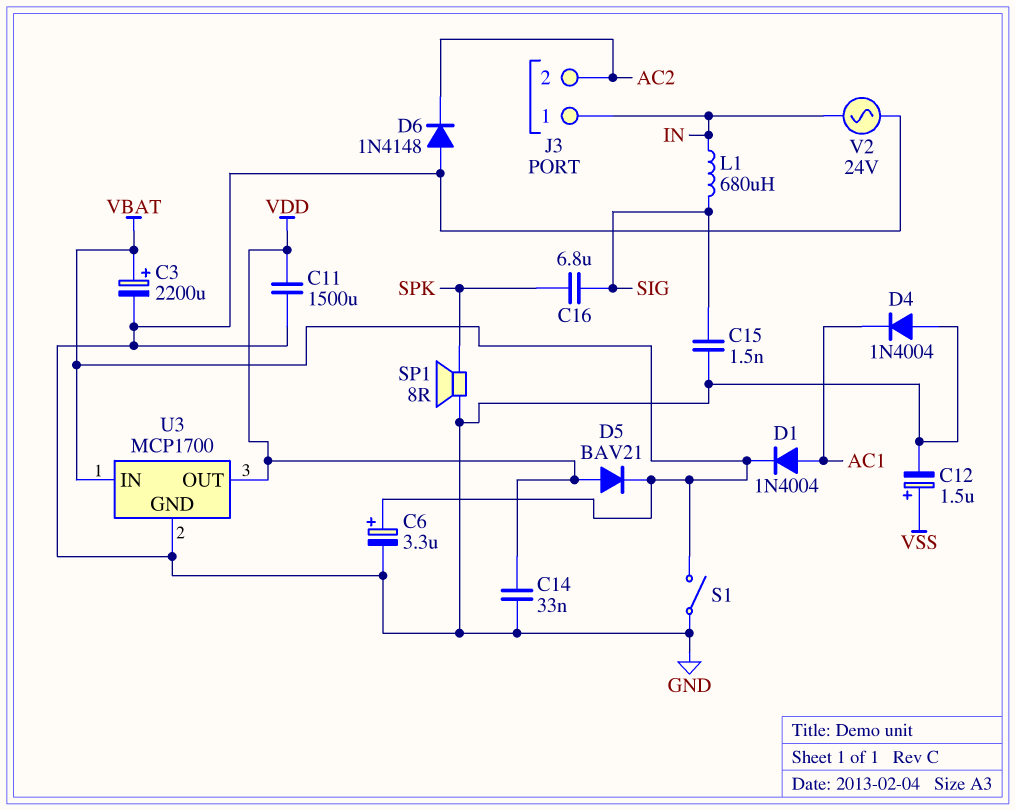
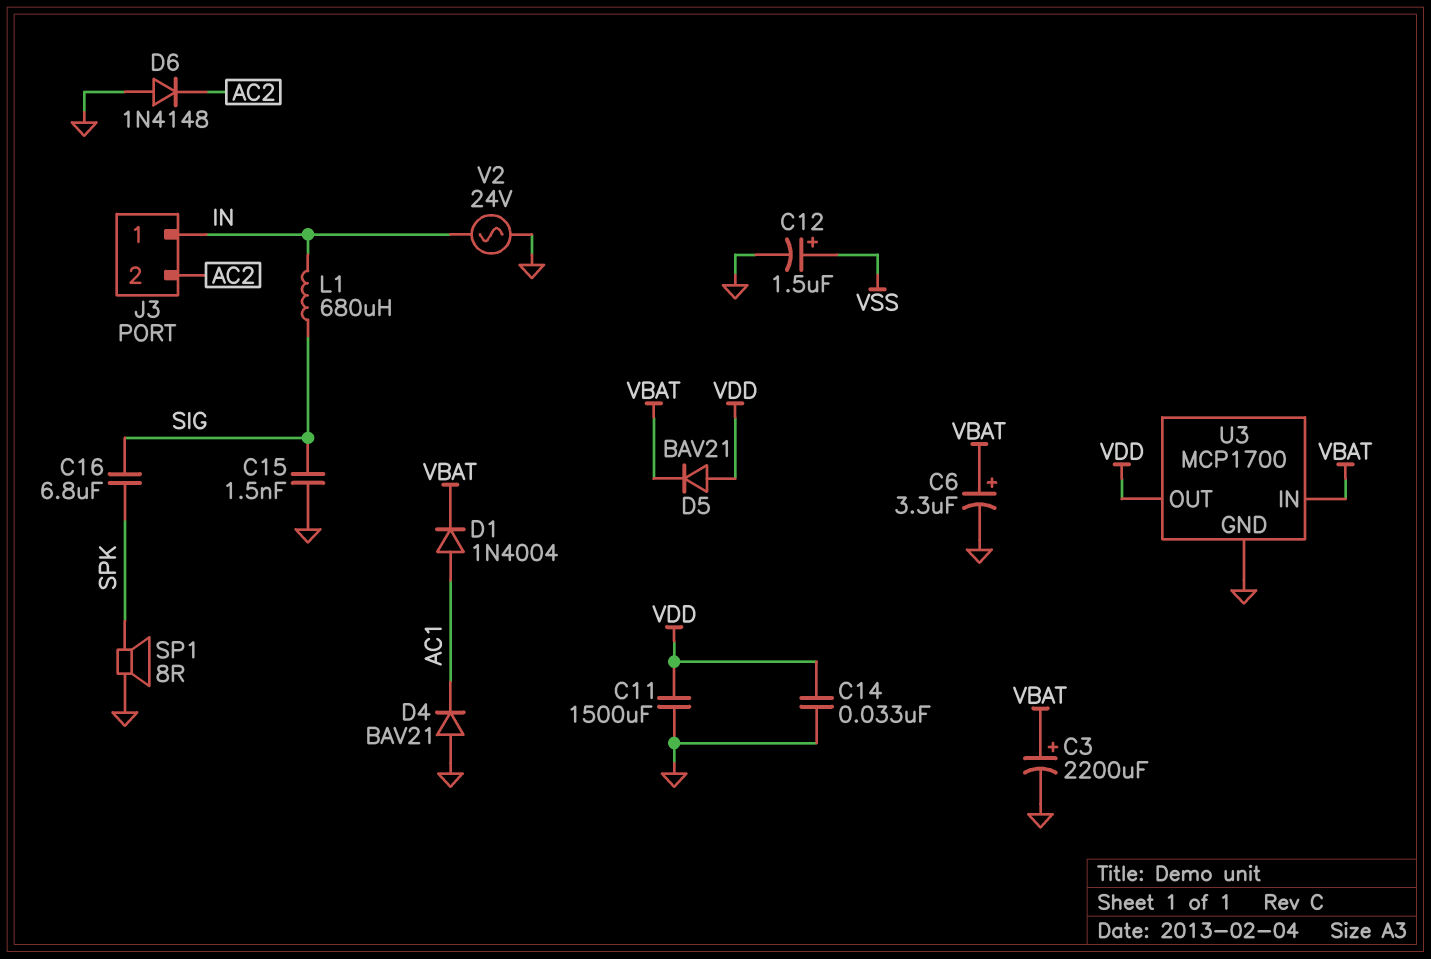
D4: diode 1N4004 (A GND, K AC1) -> diode BAV21 (A GND, K AC1)
S1: switch (GND, VBAT) -> none

